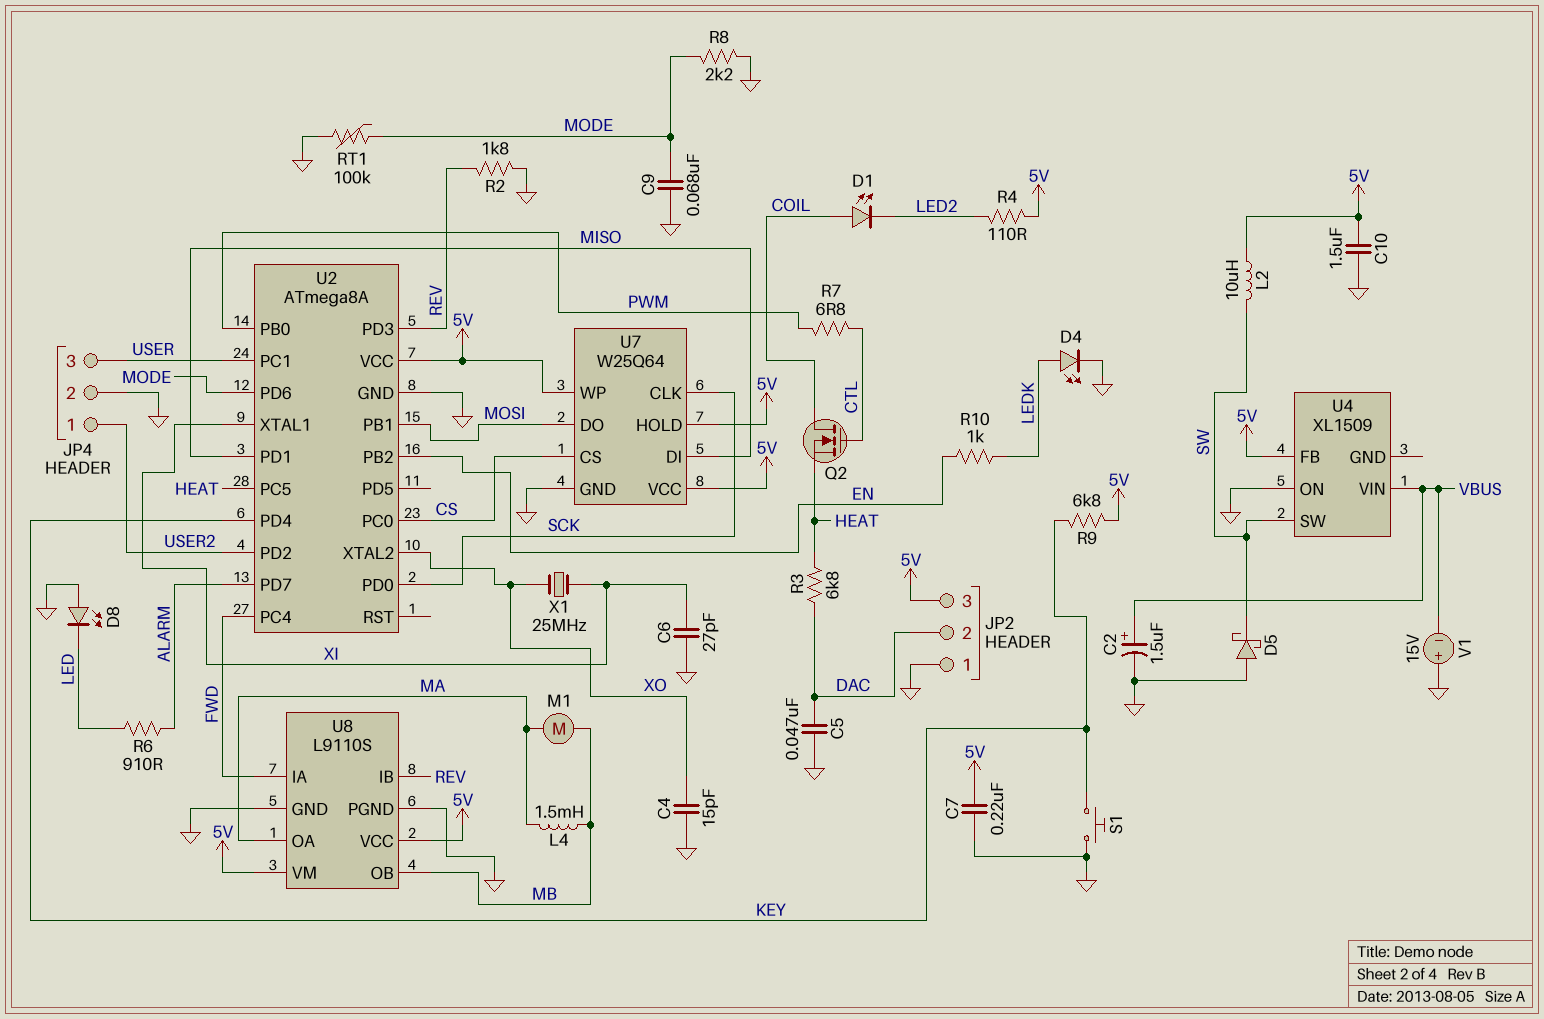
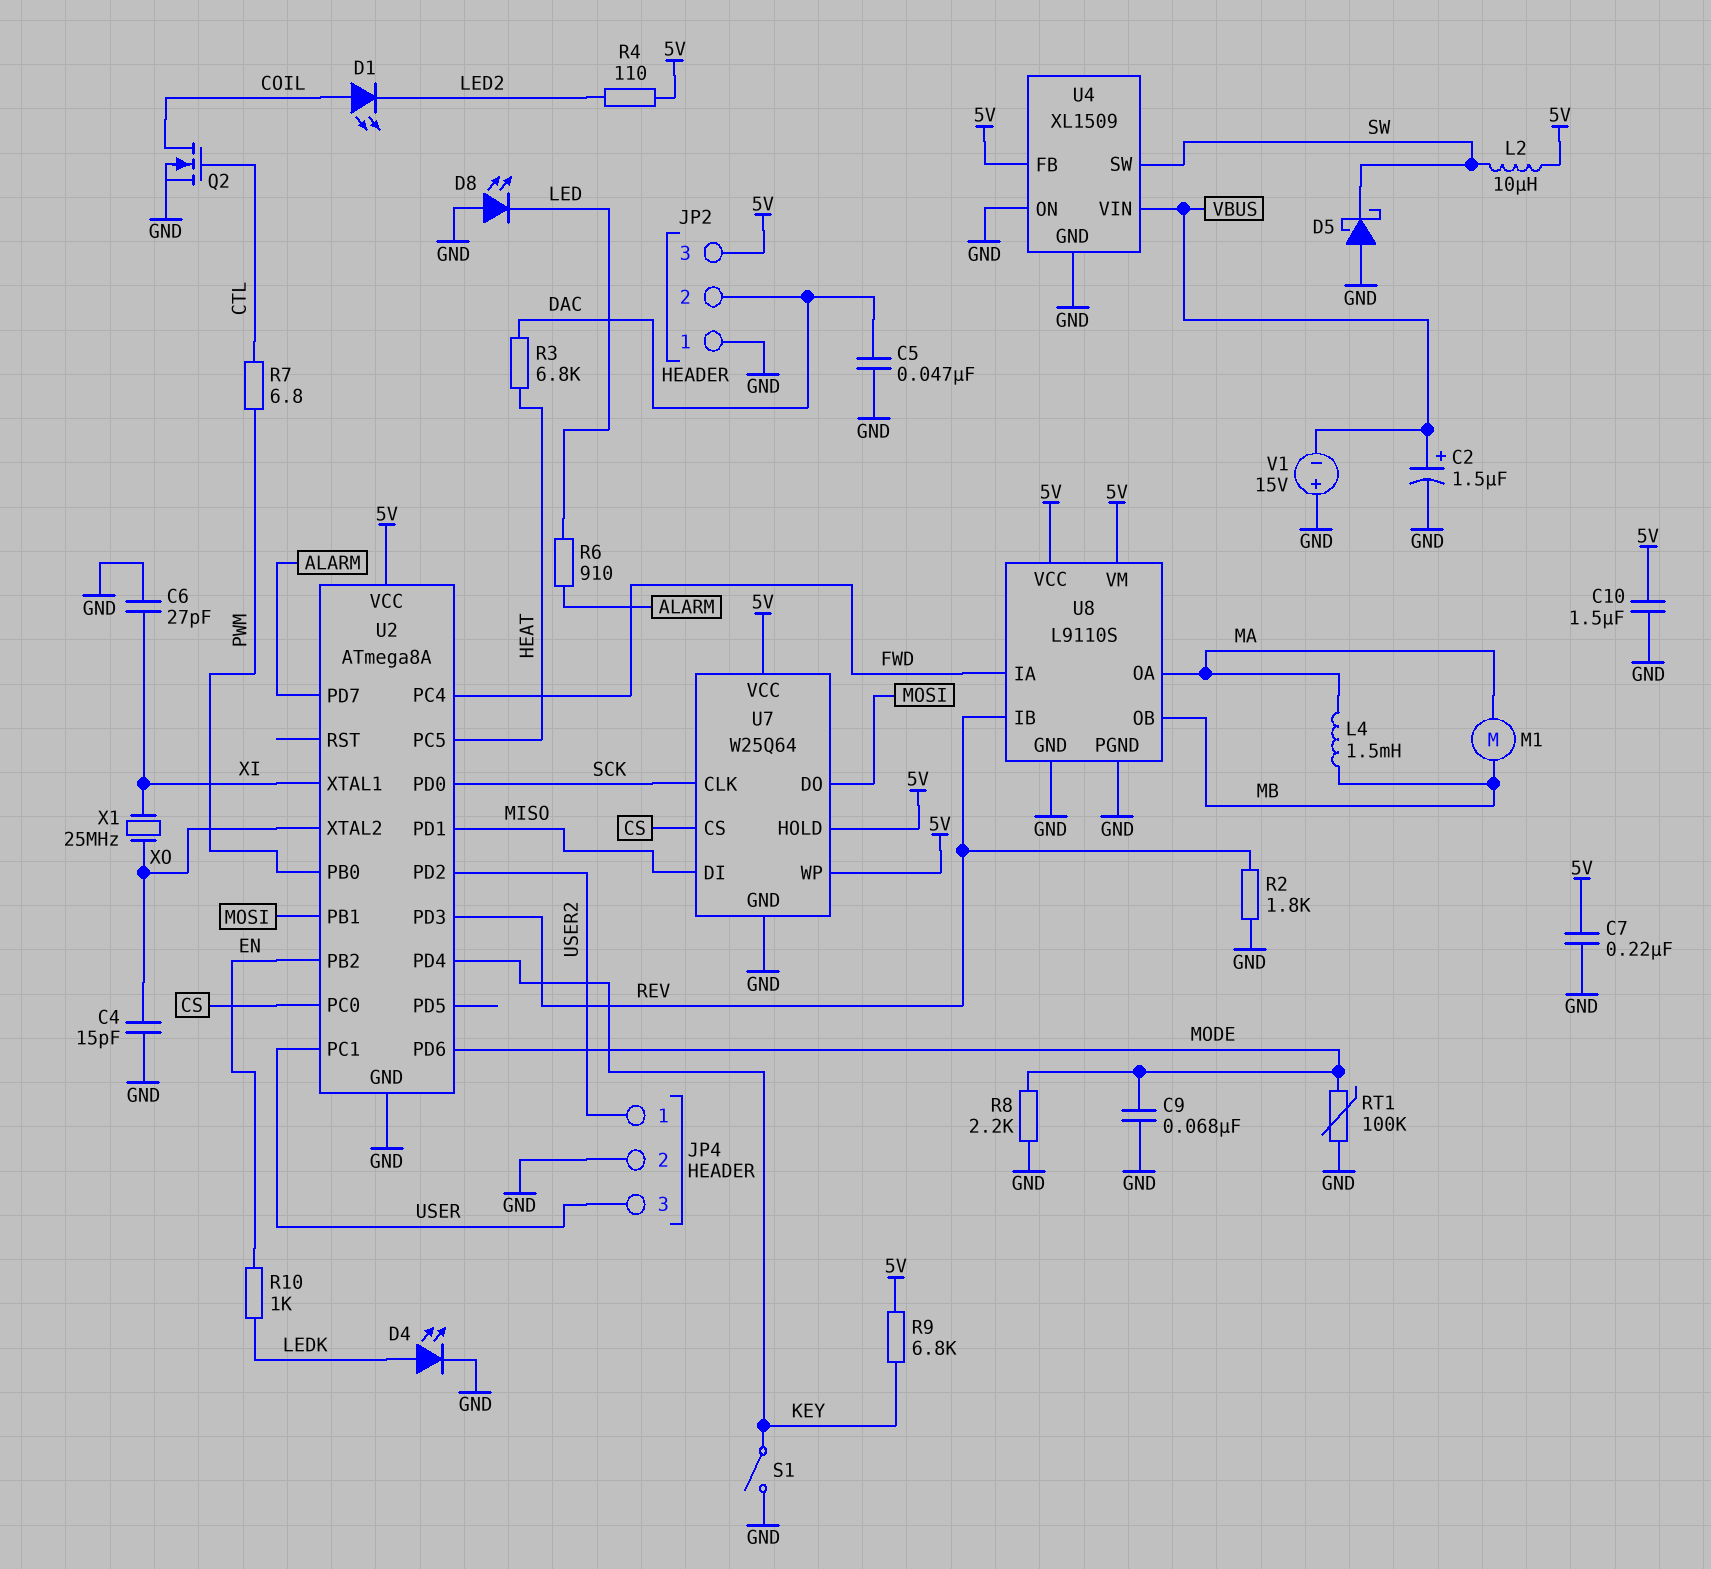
Q2: NMOS (G CTL, D COIL, S HEAT) -> NMOS (G CTL, D COIL, S GND)
S1: button (GND, KEY) -> switch (GND, KEY)
U4 pin GND: none -> GND

